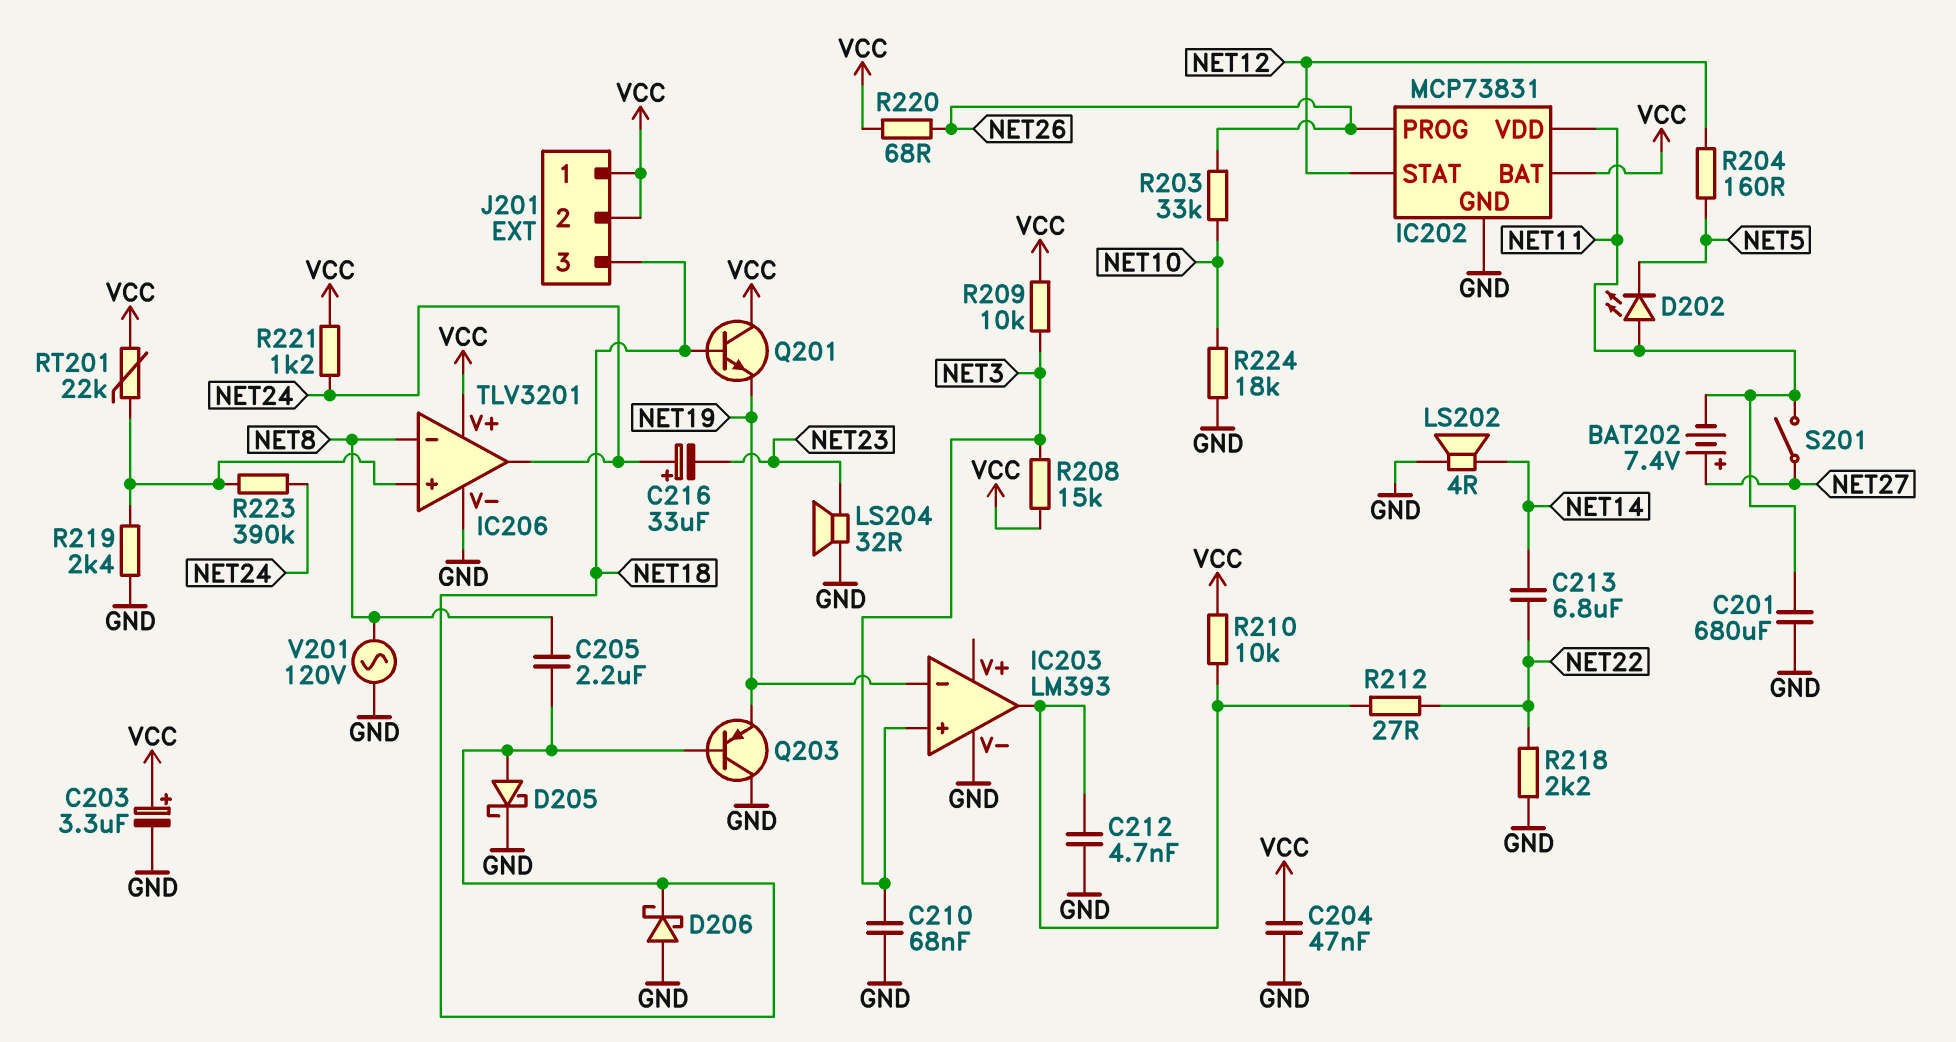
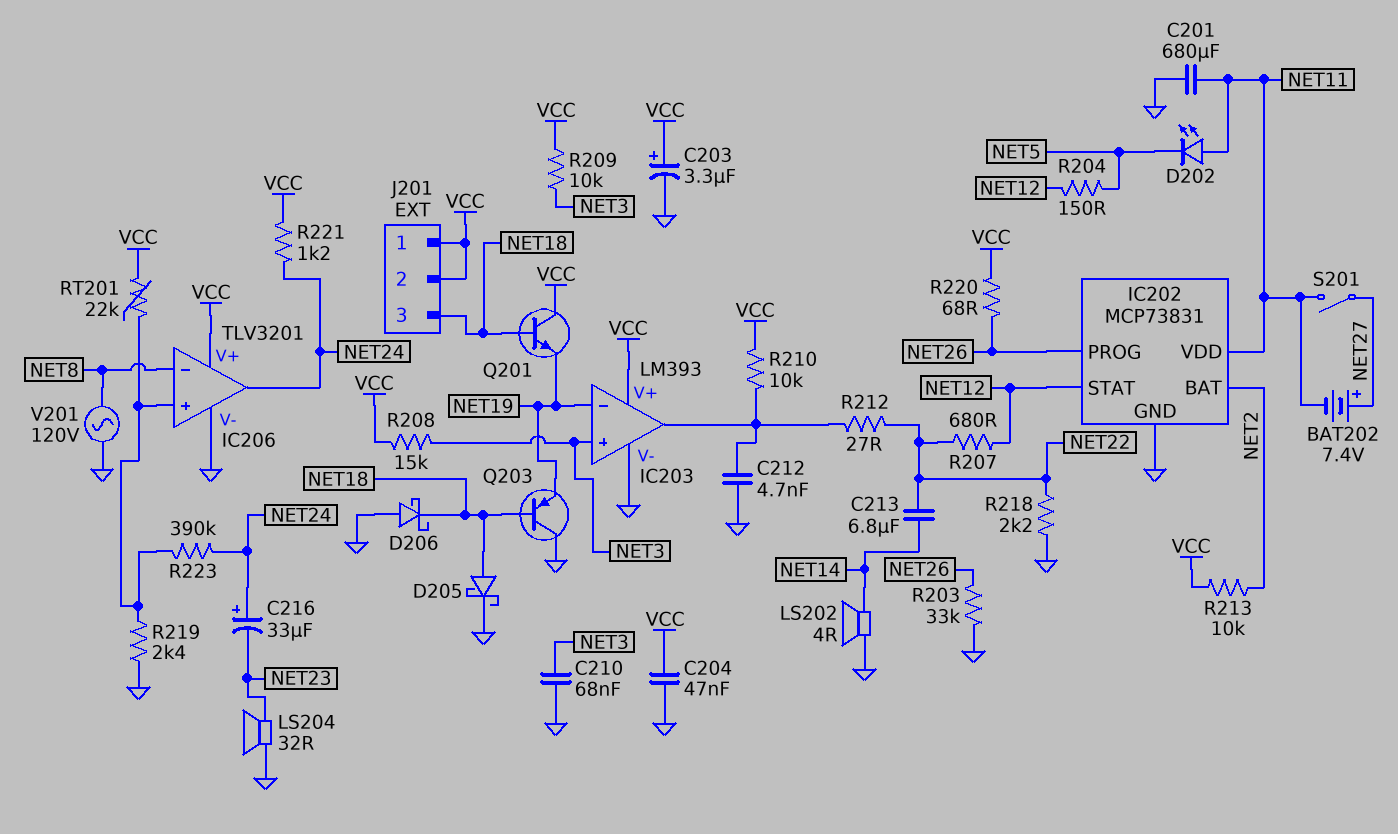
C205: 2.2uF (NET8, NET18) -> none
IC202 pin BAT: VCC -> NET2
IC203 pin V+: none -> VCC
R203: 33k (NET10, NET26) -> 33k (GND, NET26)
R204: 160 (NET5, NET12) -> 150 (NET5, NET12)
R207: none -> 680 (NET12, NET22)
R213: none -> 10k (NET2, VCC)
R224: 18k (GND, NET10) -> none

